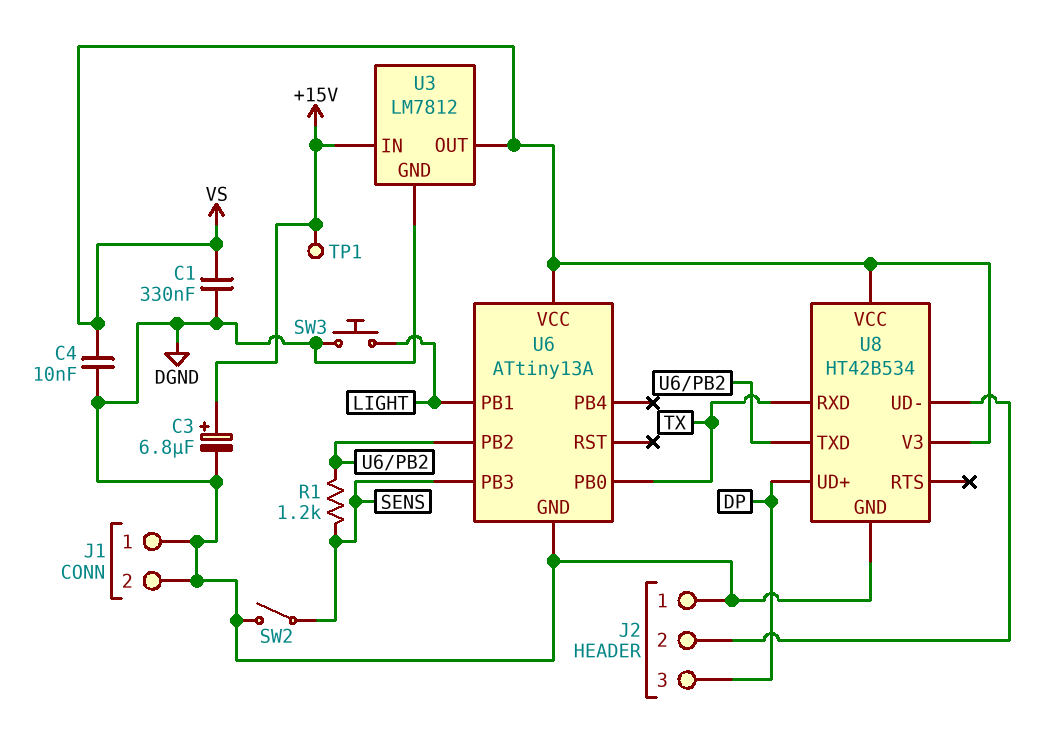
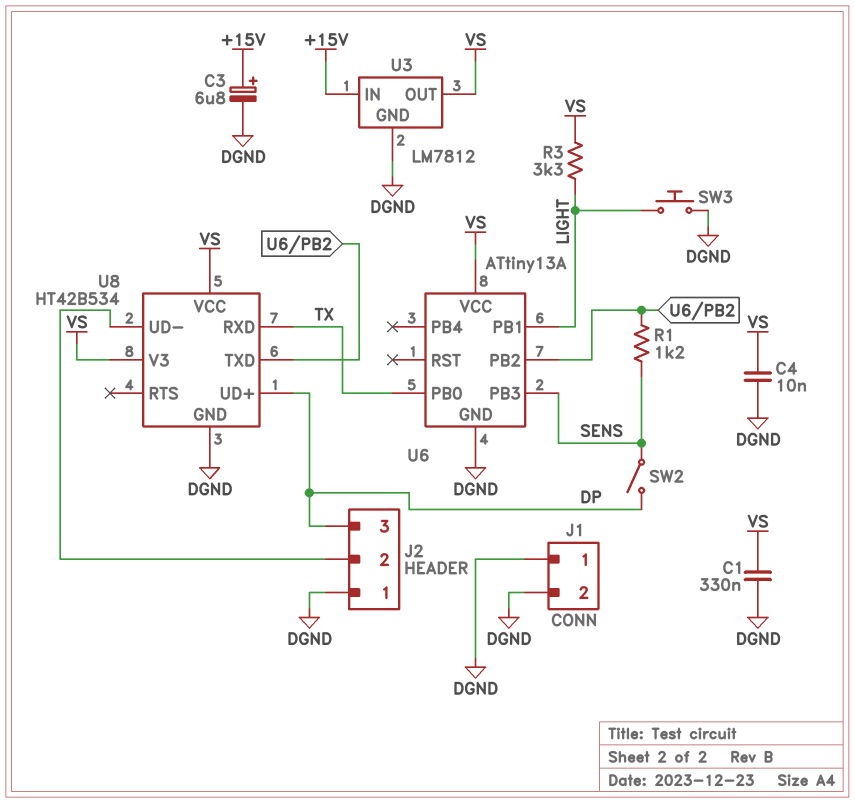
R3: none -> 3.3k (LIGHT, VS)
SW2: switch (DGND, SENS) -> switch (DP, SENS)
TP1: test point (+15V) -> none

